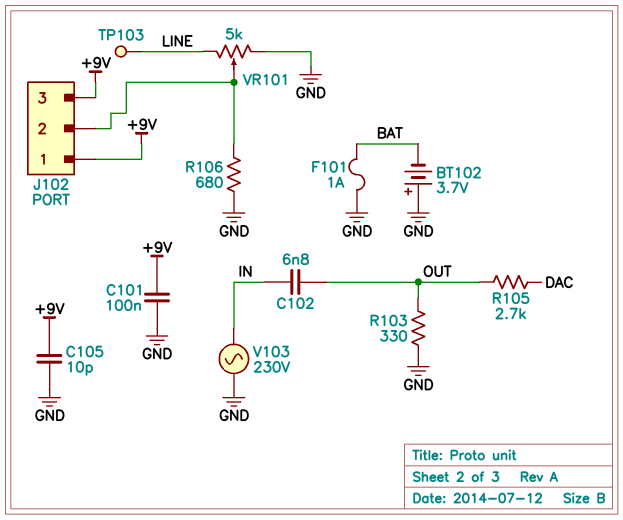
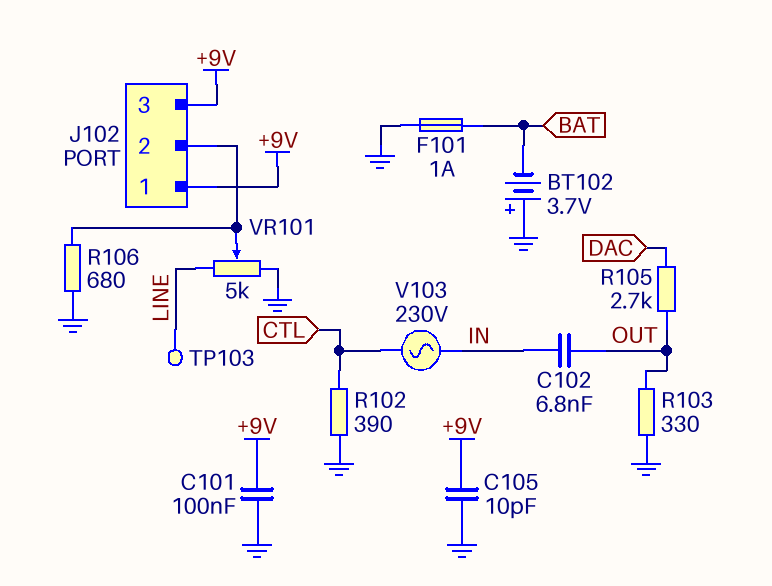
R102: none -> 390 (CTL, GND)
V103: AC 230V (GND, IN) -> AC 230V (CTL, IN)

